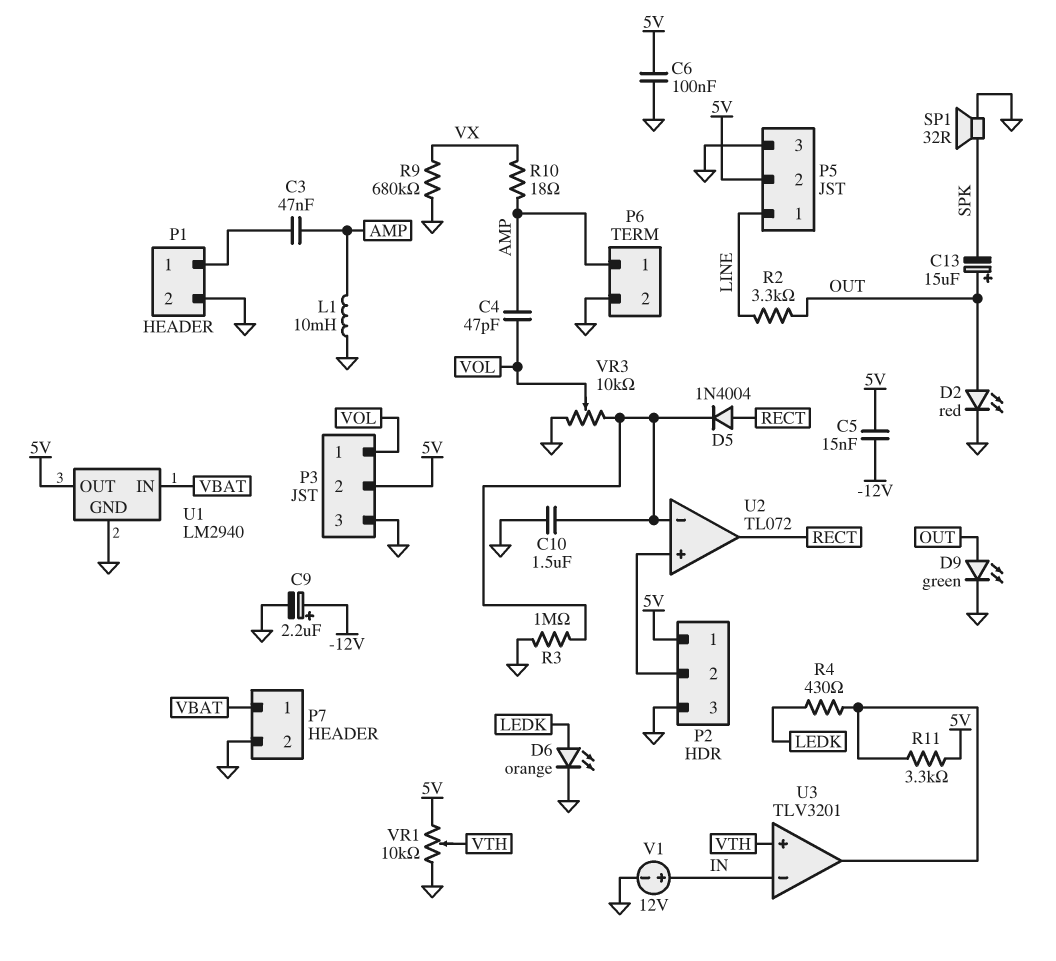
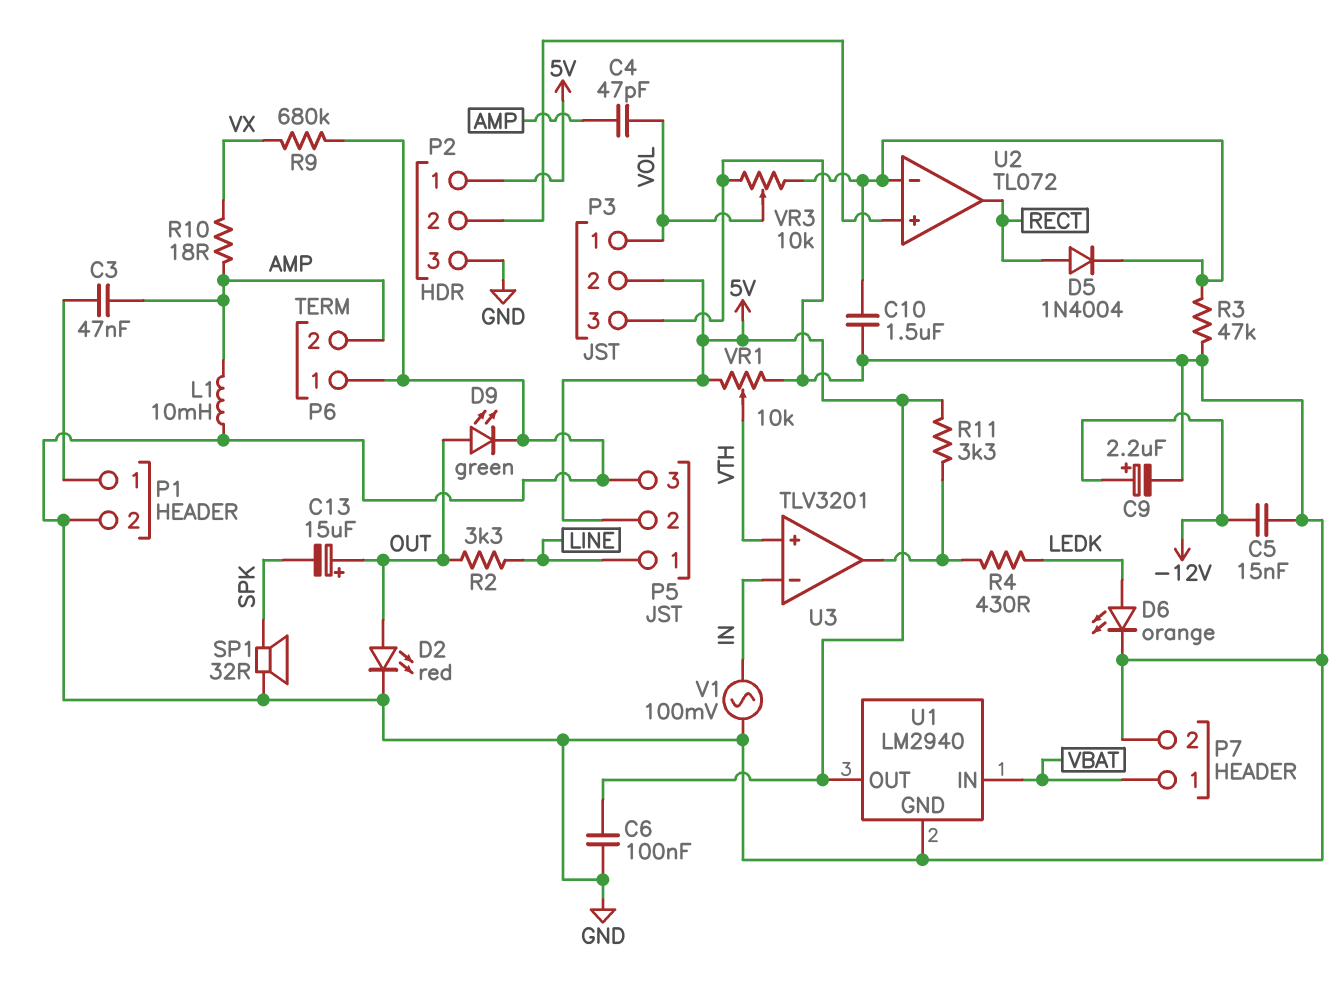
C5: 15nF (-12V, 5V) -> 15nF (-12V, GND)
P6 pin 1: AMP -> GND
P6 pin 2: GND -> AMP
R3: 1M (GND, U2/in-) -> 47k (GND, U2/in-)
V1: 12V (plus IN, minus GND) -> AC 100mV (GND, IN)

